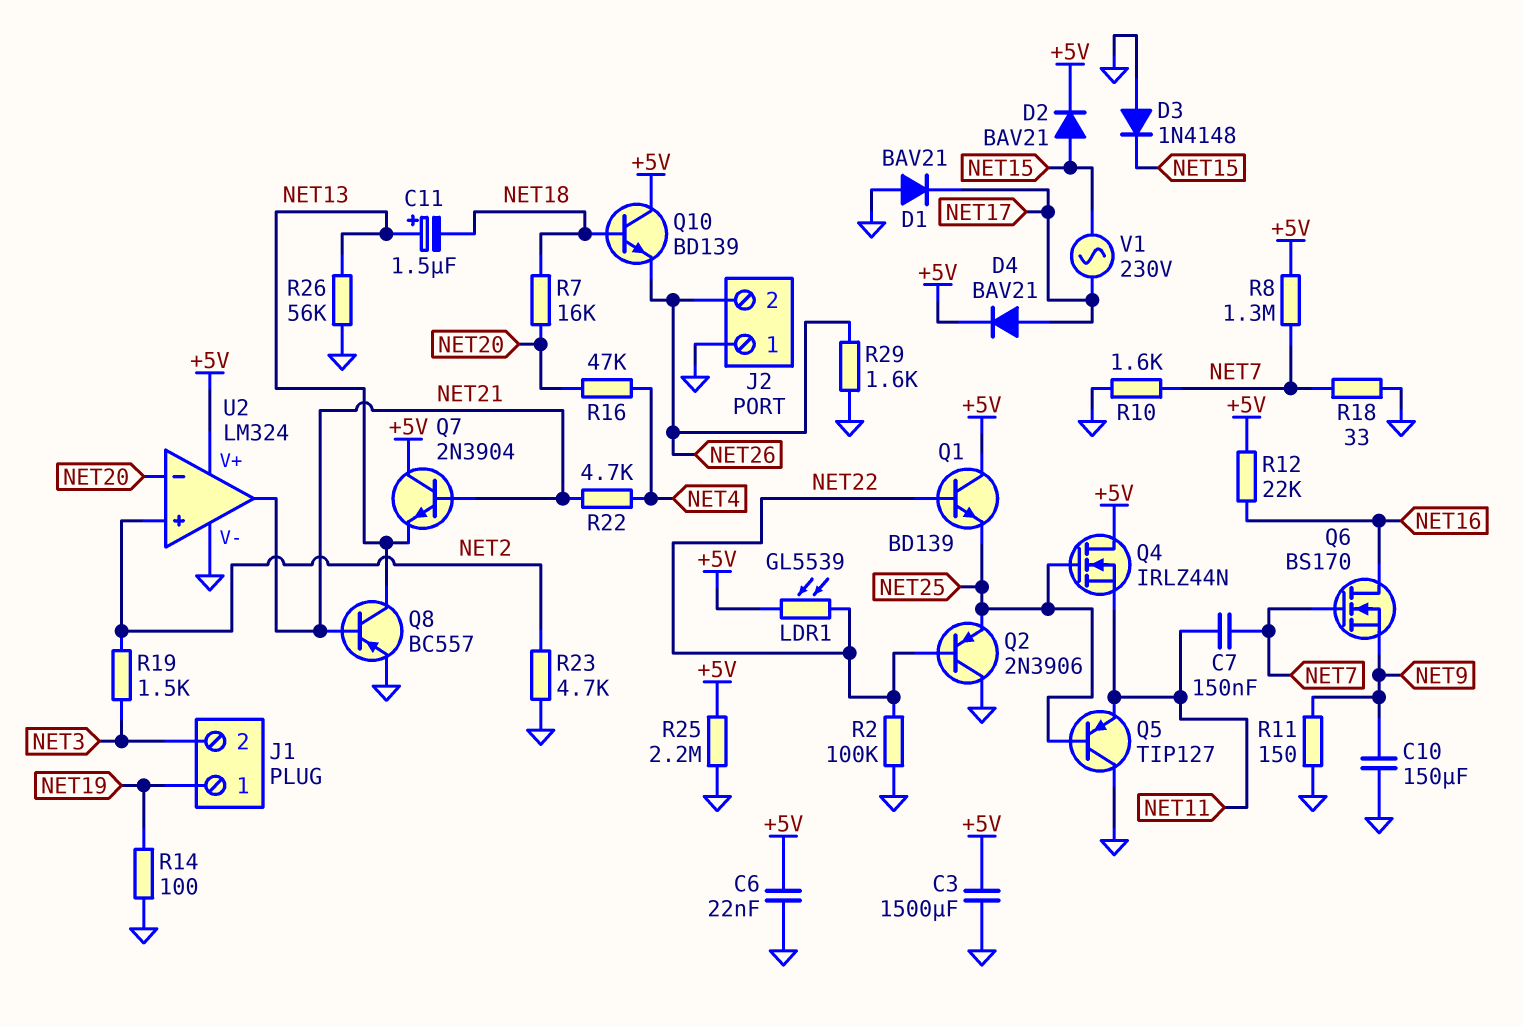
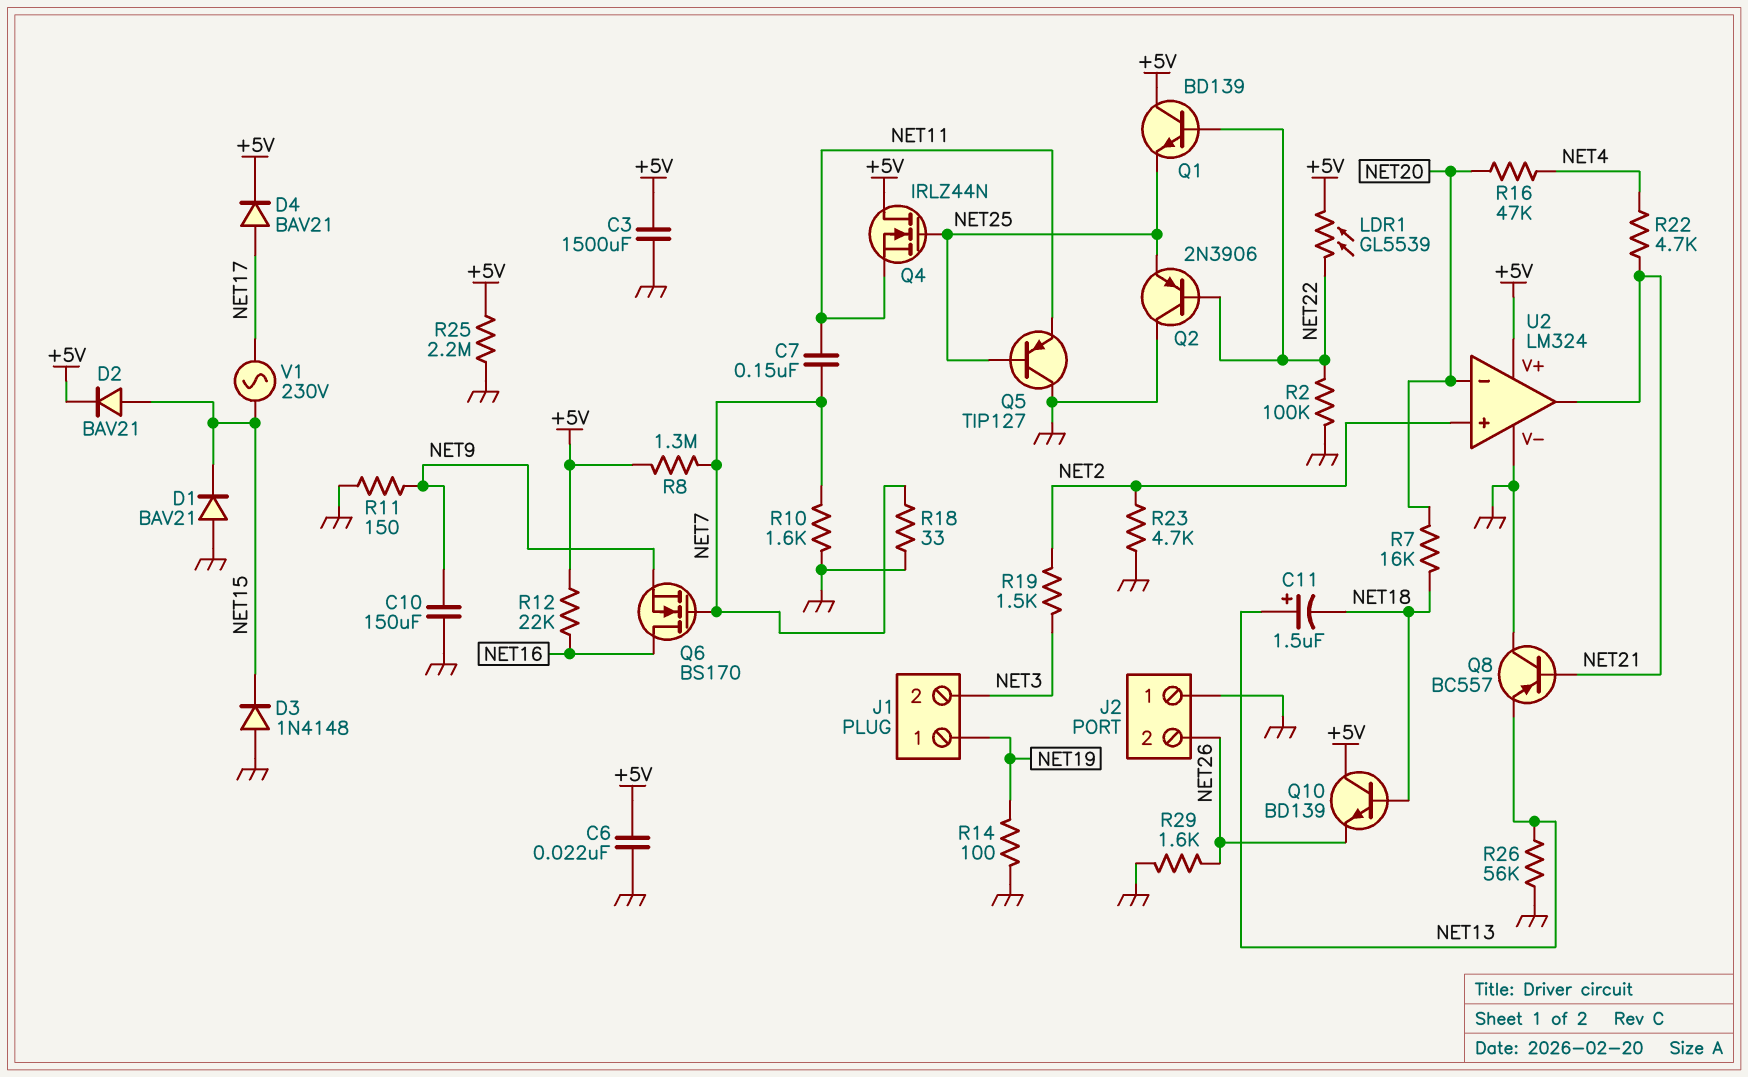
D1: diode BAV21 (A GND, K NET17) -> diode BAV21 (A GND, K NET15)
Q7: NPN 2N3904 (B NET21, C +5V, E NET13) -> none
Q8: PNP BC557 (B NET21, C NET13, E GND) -> PNP BC557 (B NET21, C GND, E NET13)

